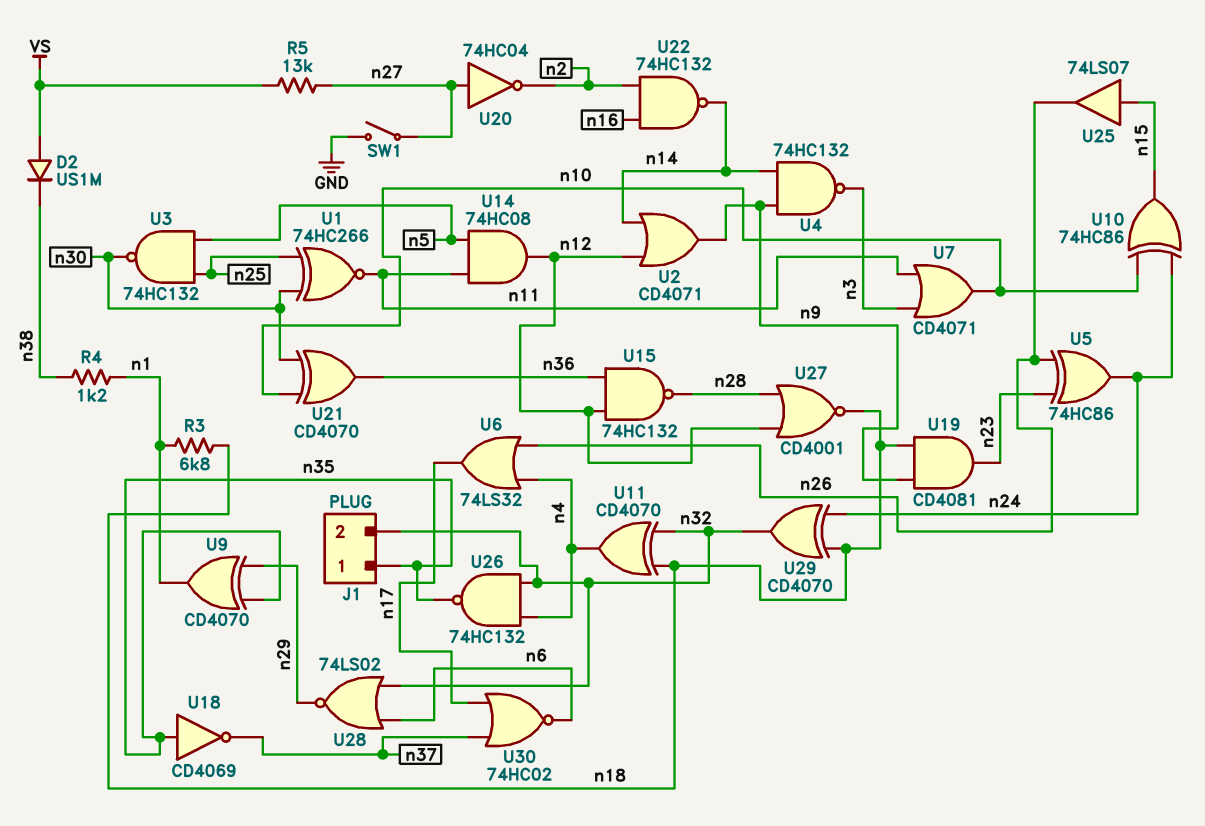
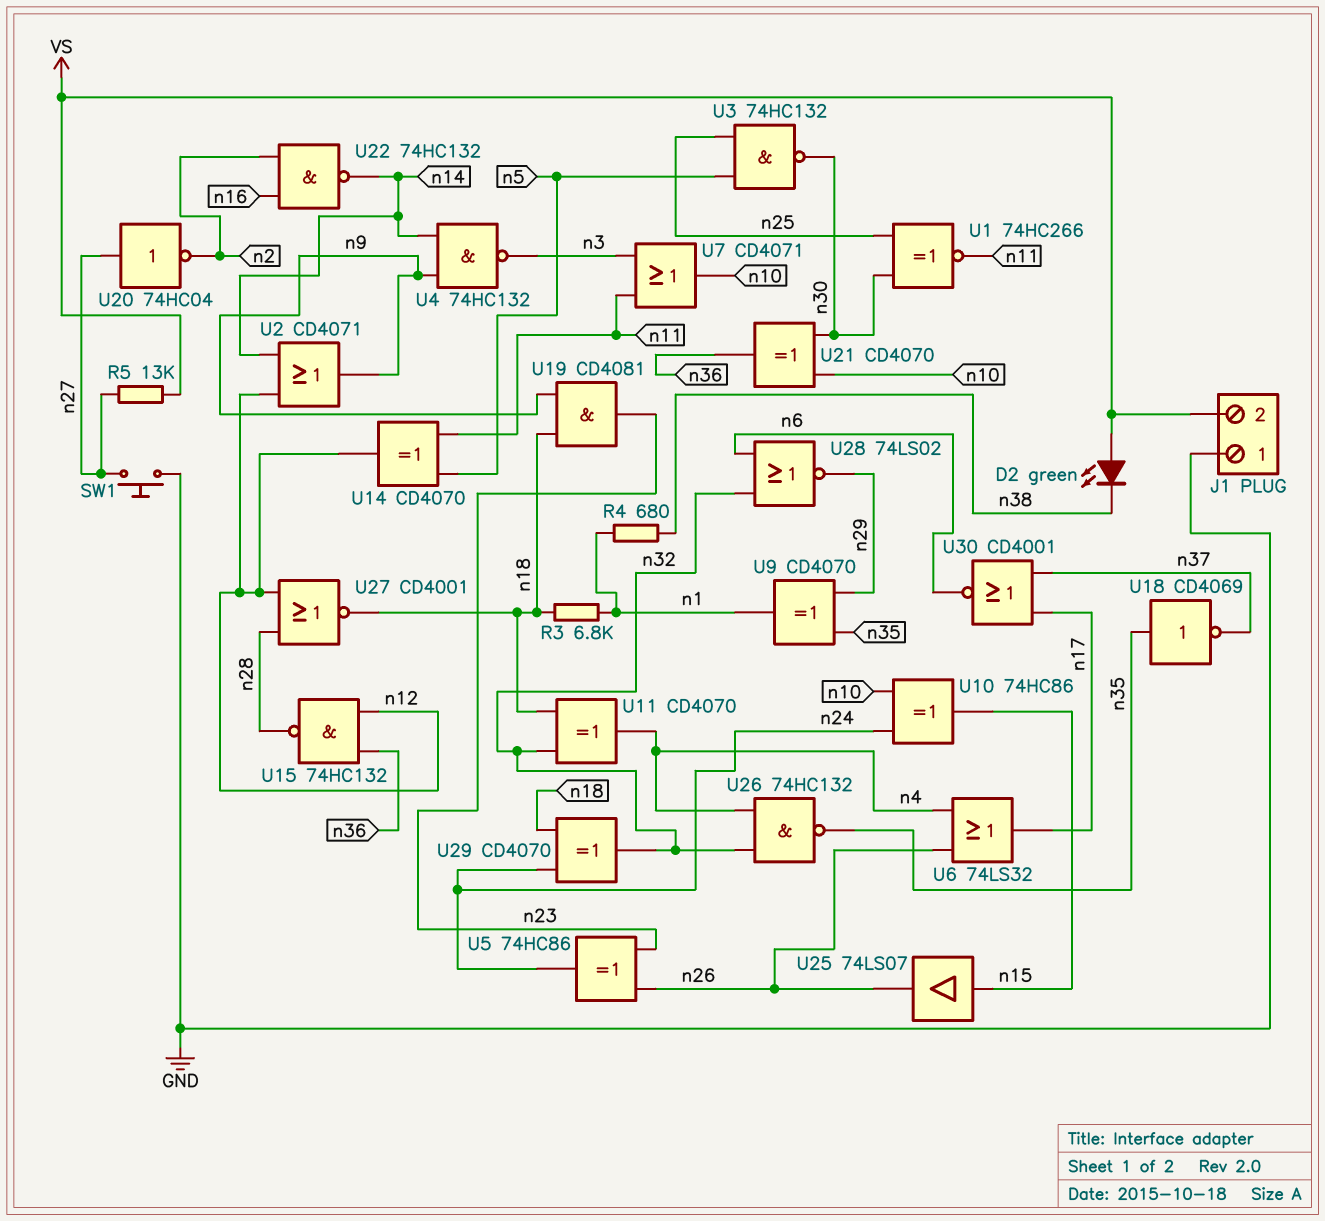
D2: diode US1M (A VS, K n38) -> LED green (A VS, K n38)
J1 pin 1: n35 -> GND
J1 pin 2: n32 -> VS
R4: 1.2k (n1, n38) -> 680 (n1, n38)
SW1: switch (GND, n27) -> button (GND, n27)
U14: AND 74HC08 (in n5, in n11, out n12) -> XOR CD4070 (in n5, in n11, out n12)
U30: NOR 74HC02 (in n17, in n37, out n6) -> NOR CD4001 (in n17, in n37, out n6)

